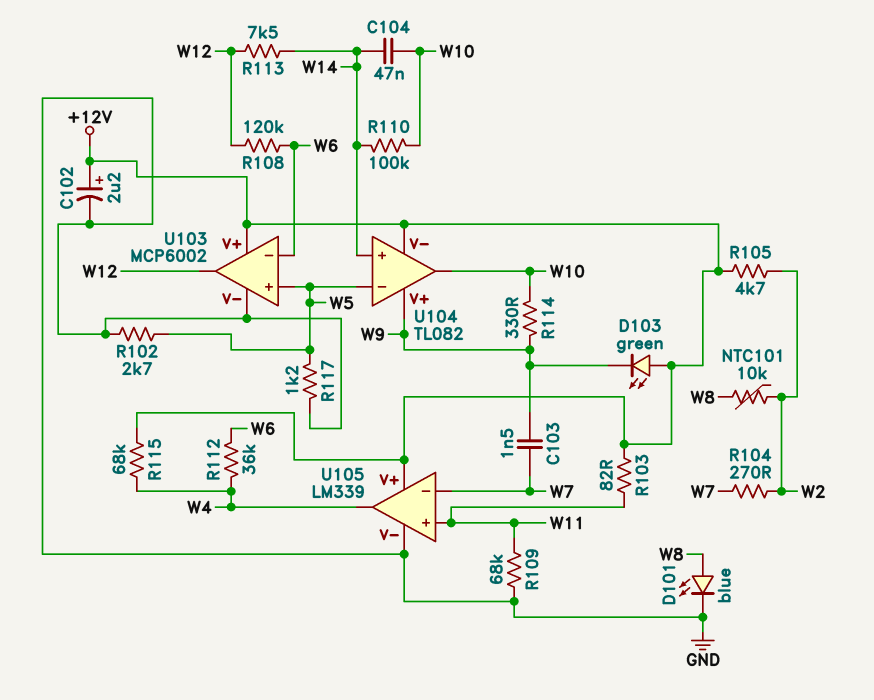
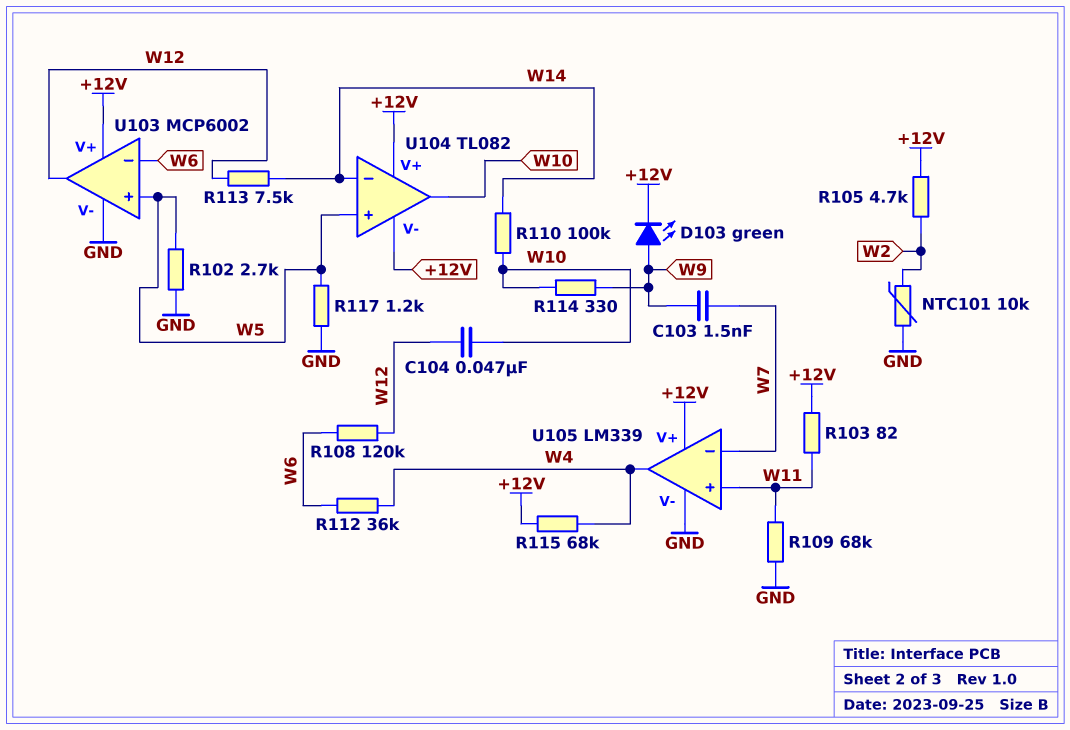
C102: 2.2uF (plus +12V, minus GND) -> none
C104: 47nF (W10, W14) -> 47nF (W10, W12)
D101: LED blue (A W8, K GND) -> none
D103: LED green (A +12V, K W9) -> LED green (A W9, K +12V)
NTC101: 10k (W2, W8) -> 10k (GND, W2)
R104: 270 (W2, W7) -> none
U104 pin V+: W9 -> +12V
U104 pin in+: W14 -> W5
U104 pin in-: W5 -> W14

